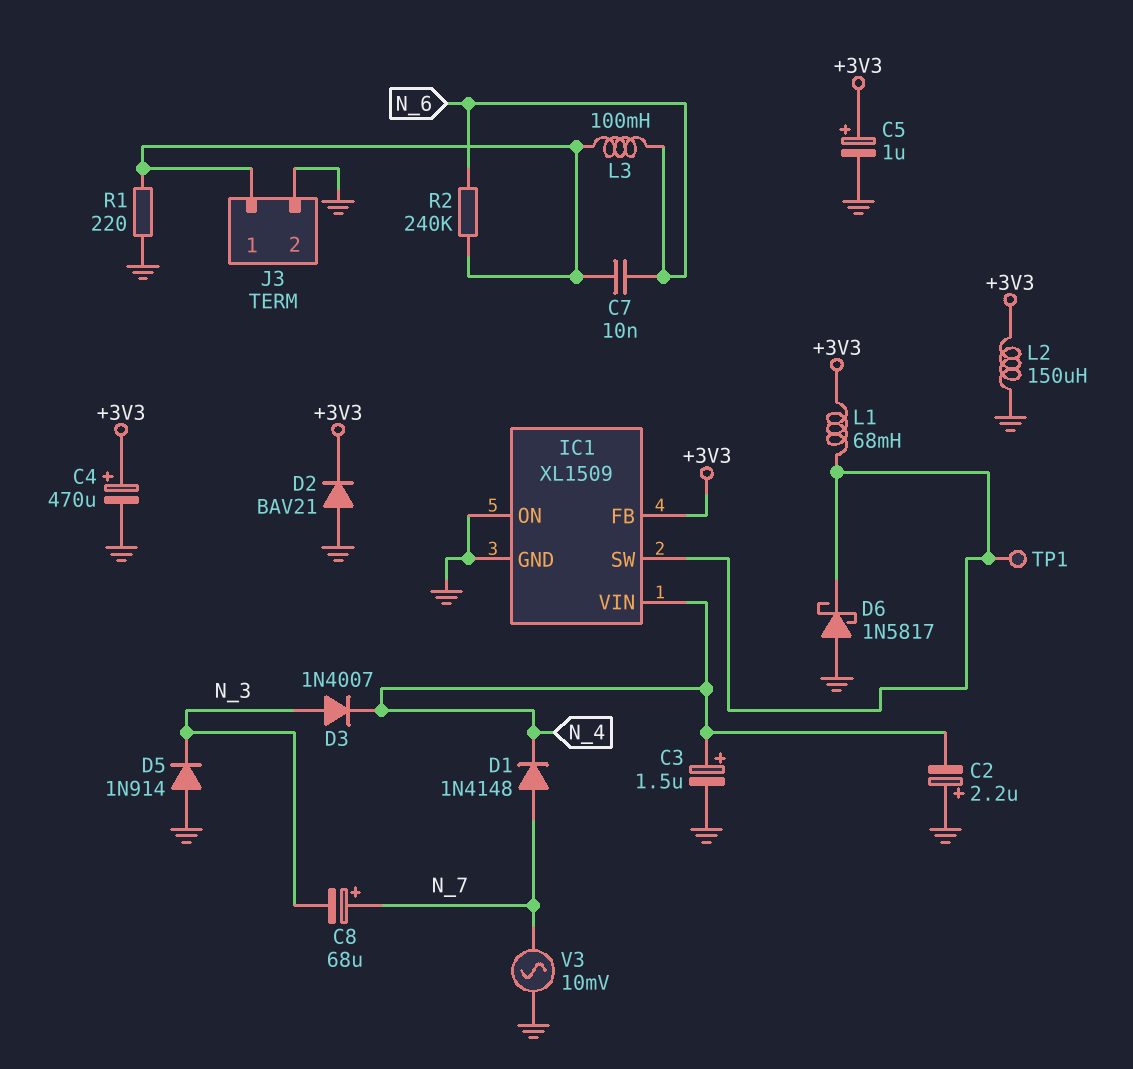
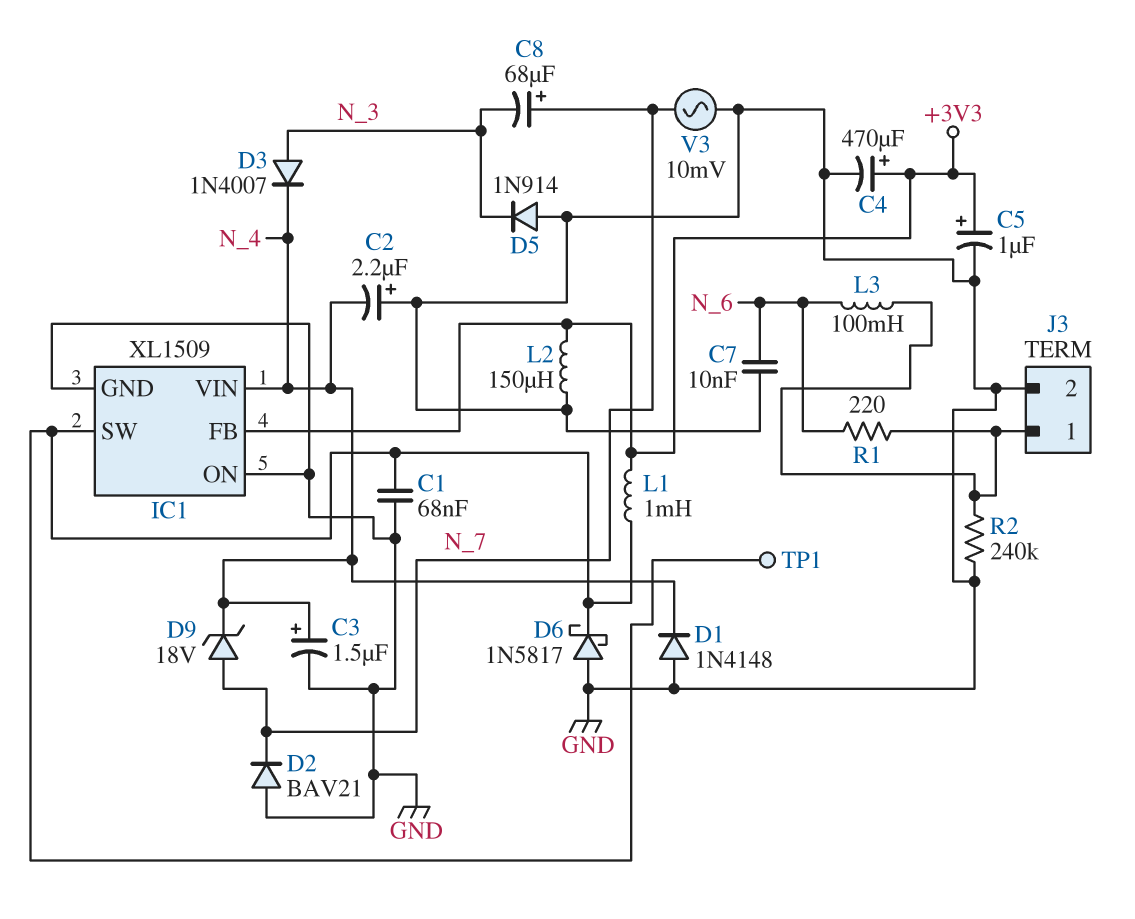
C1: none -> 68nF (GND, IC1/SW)
C7: 10nF (J3/1, N_6) -> 10nF (GND, N_6)
D1: diode 1N4148 (A N_7, K N_4) -> diode 1N4148 (A GND, K N_4)
D2: diode BAV21 (A GND, K +3V3) -> diode BAV21 (A GND, K N_7)
D9: none -> zener 18V (A N_7, K N_4)
L1: 68mH (+3V3, IC1/SW) -> 1mH (+3V3, IC1/SW)
R1: 220 (GND, J3/1) -> 220 (J3/1, N_6)
R2: 240k (J3/1, N_6) -> 240k (GND, J3/1)

